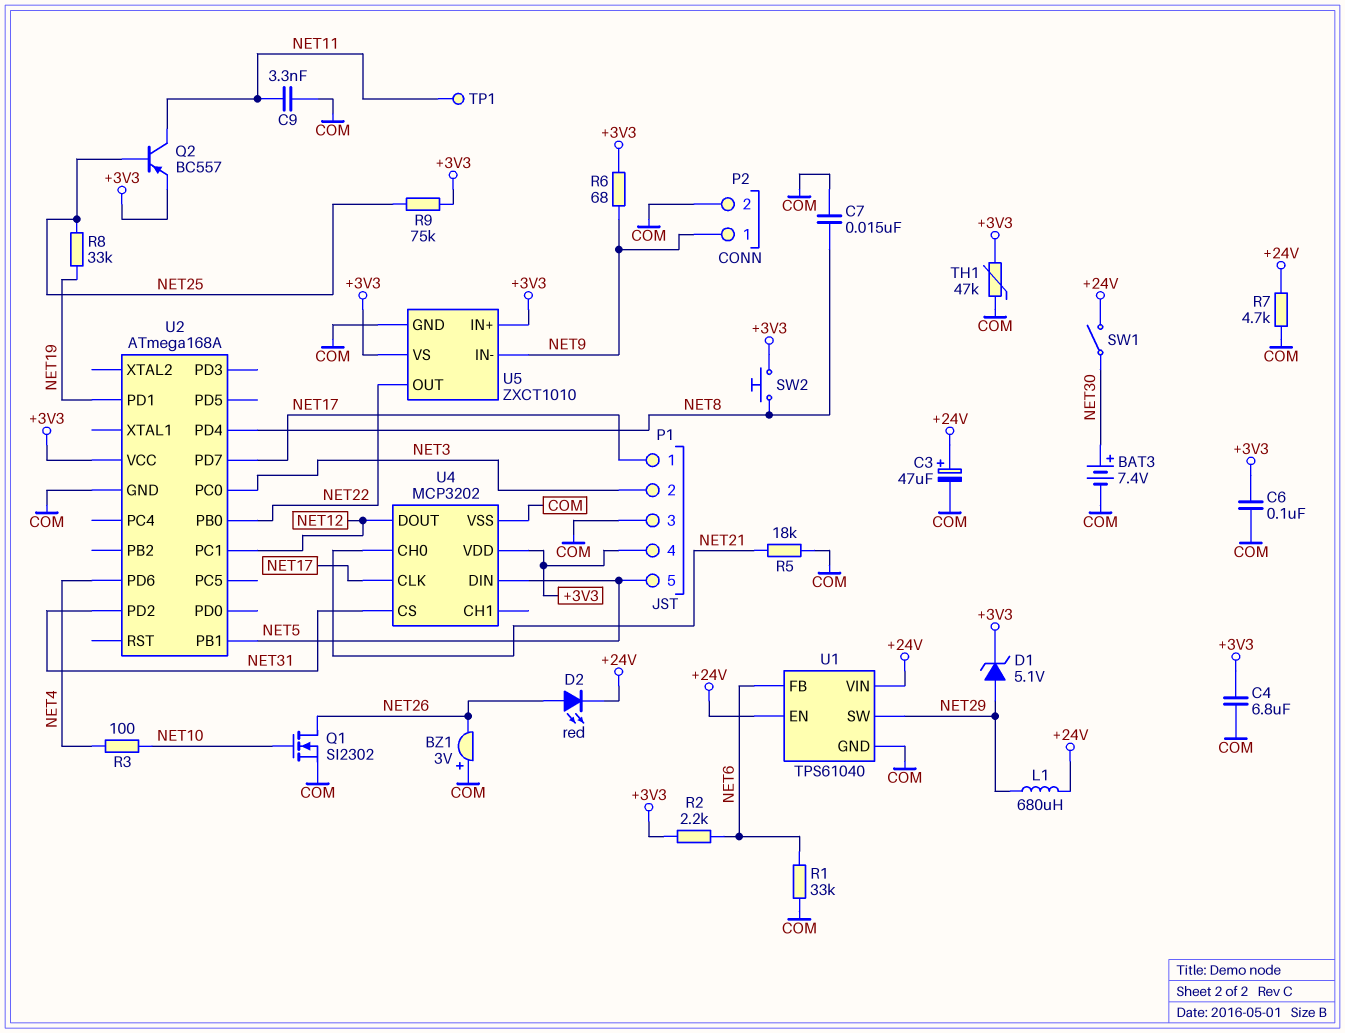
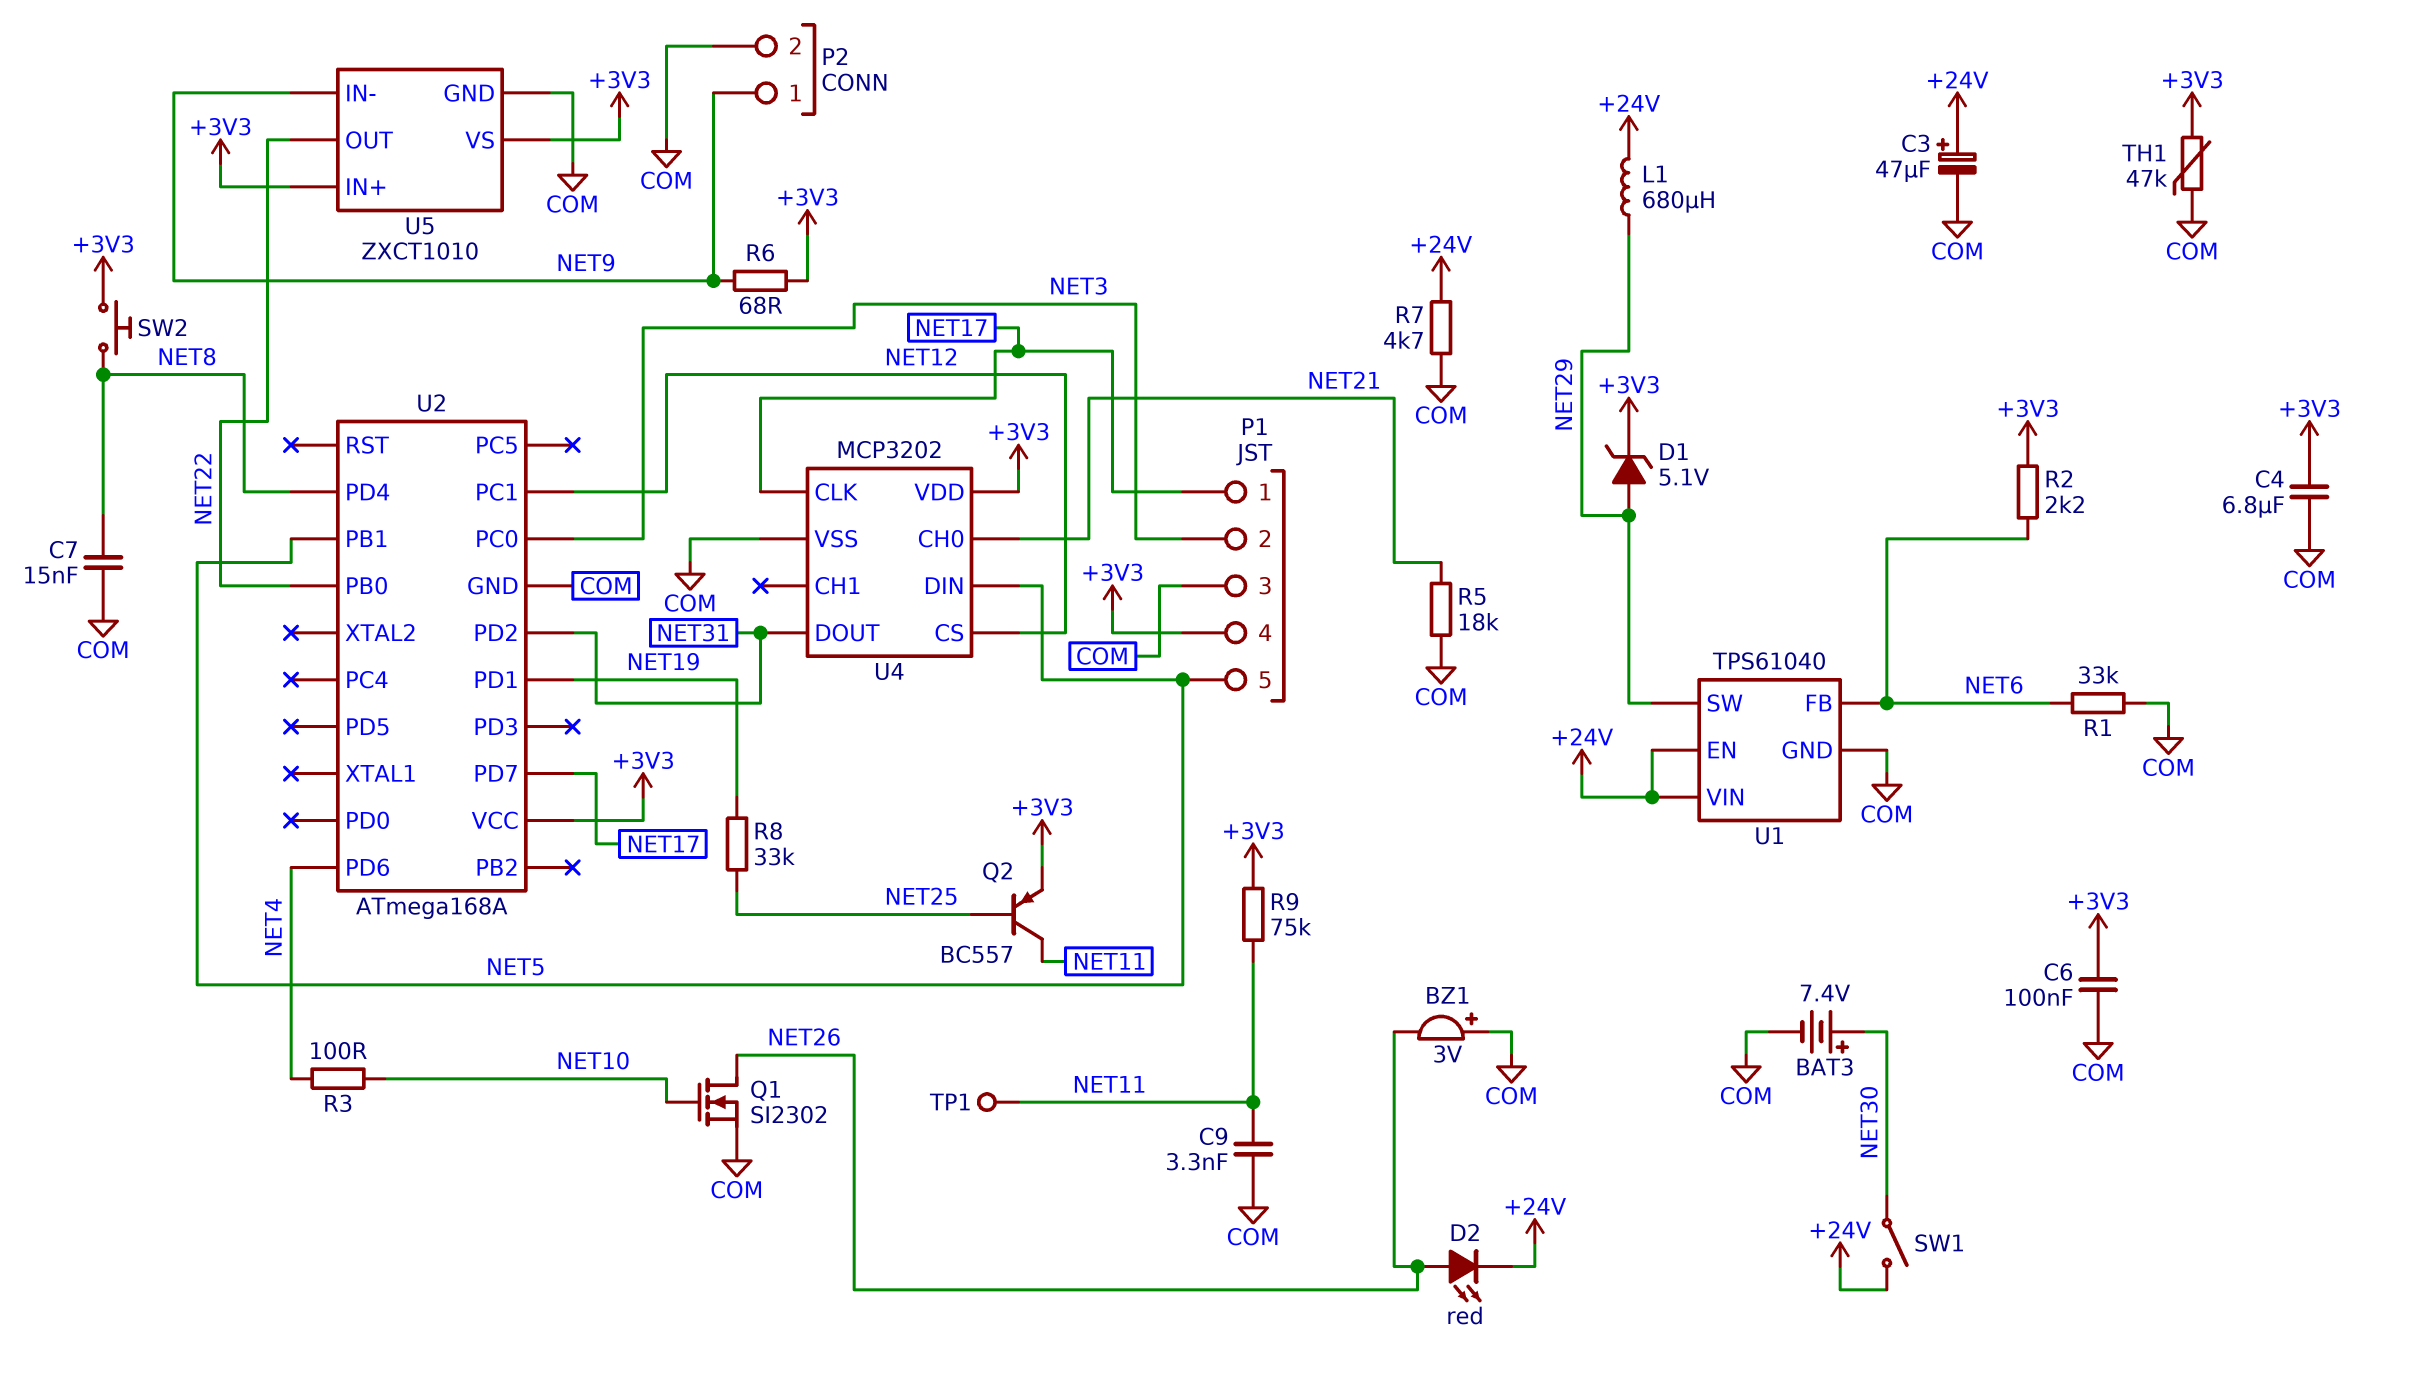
R9: 75k (+3V3, NET25) -> 75k (+3V3, NET11)
U4 pin CS: NET31 -> NET12
U4 pin DOUT: NET12 -> NET31

